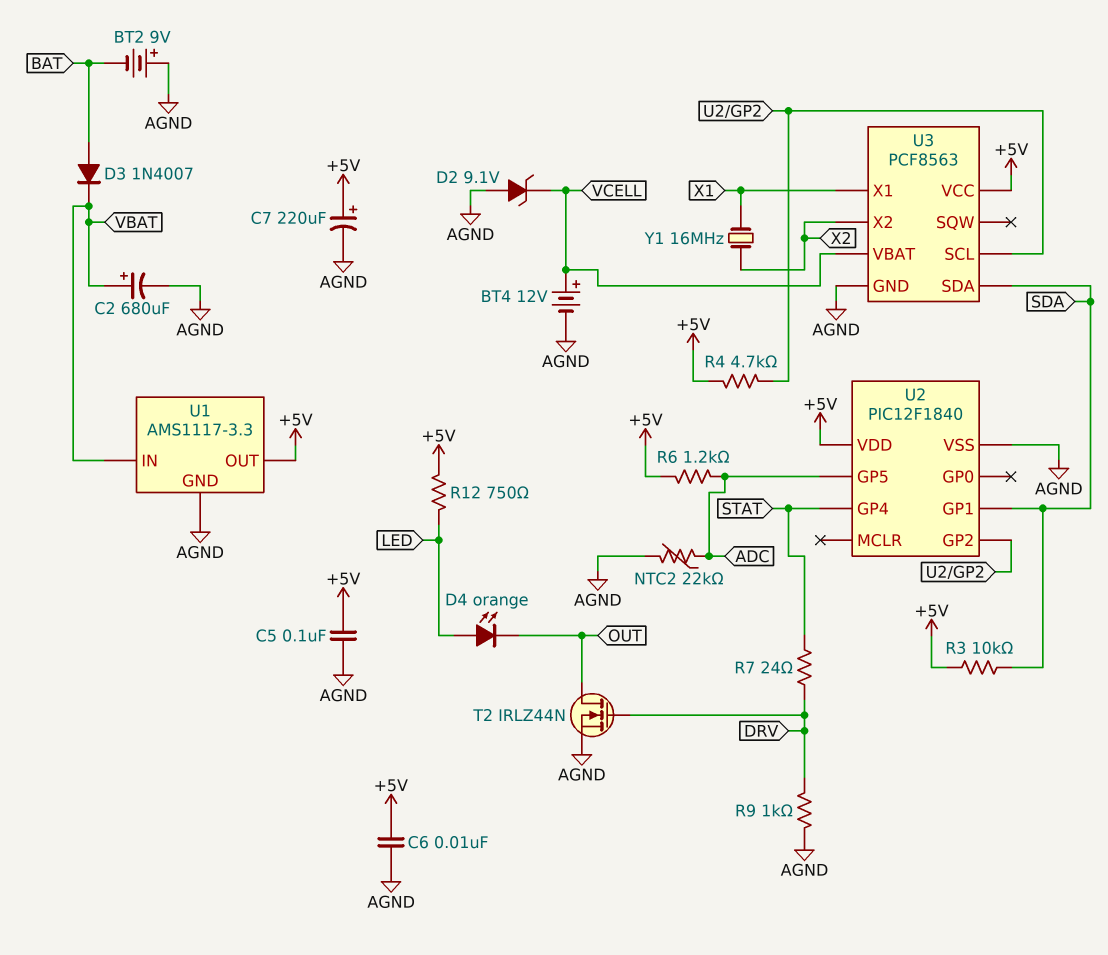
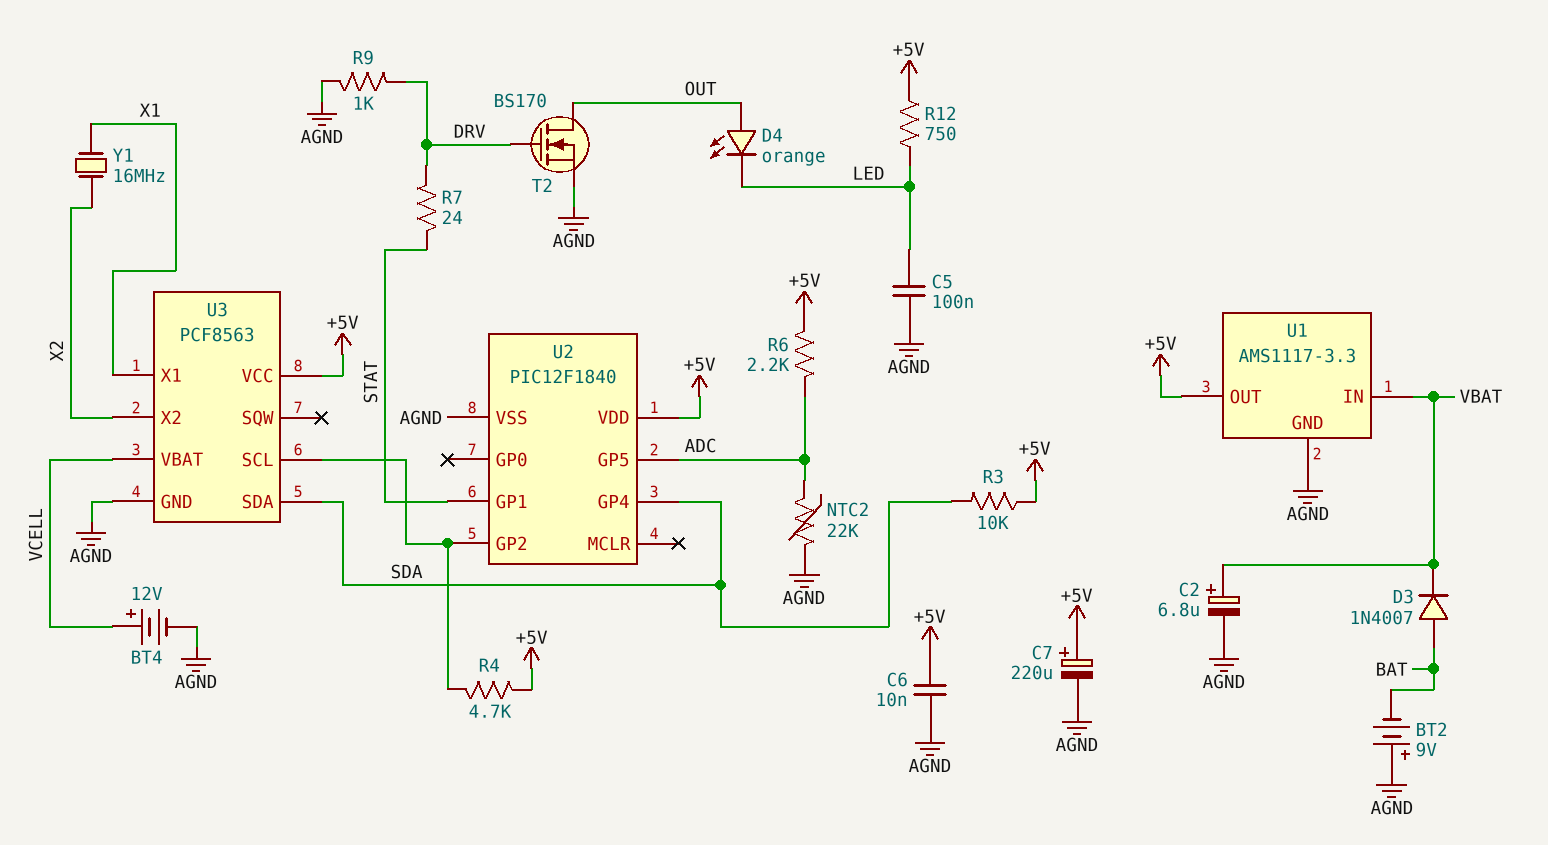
C2: 680uF (plus VBAT, minus AGND) -> 6.8uF (plus VBAT, minus AGND)
C5: 100nF (+5V, AGND) -> 100nF (AGND, LED)
D2: zener 9.1V (A AGND, K VCELL) -> none
D4: LED orange (A LED, K OUT) -> LED orange (A OUT, K LED)
R6: 1.2k (+5V, ADC) -> 2.2k (+5V, ADC)
T2: NMOS IRLZ44N (G DRV, D OUT, S AGND) -> NMOS BS170 (G DRV, D OUT, S AGND)
U2 pin GP1: SDA -> STAT
U2 pin GP4: STAT -> SDA

